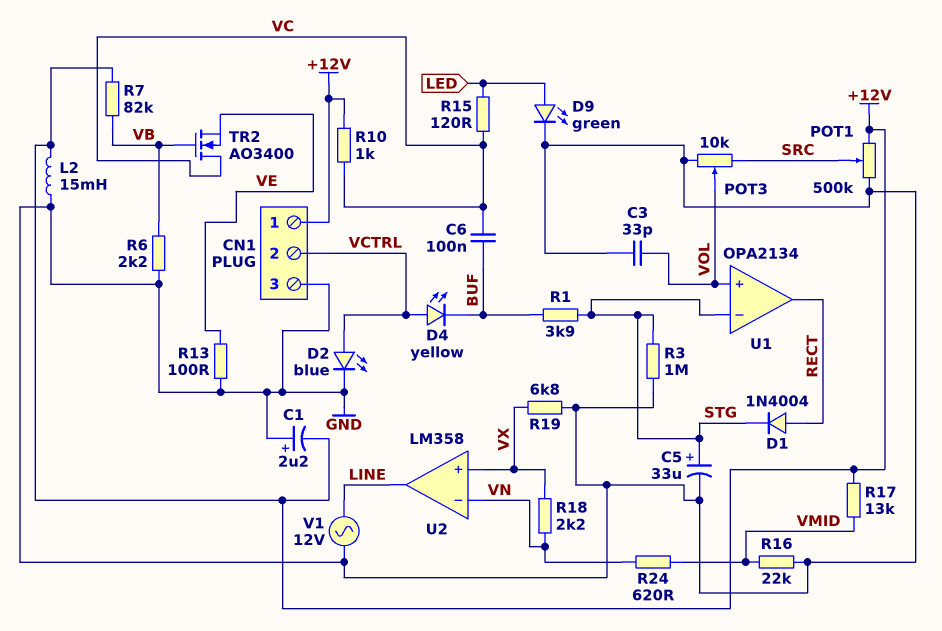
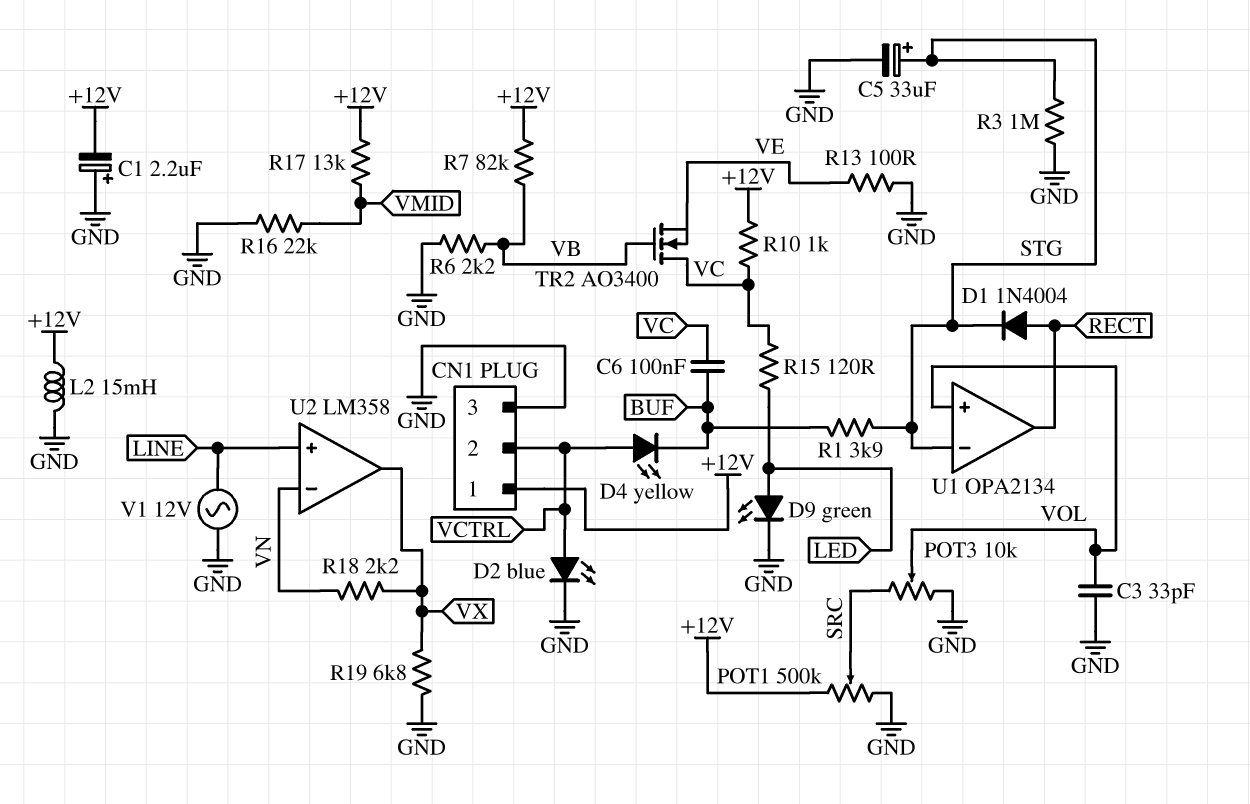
R24: 620 (VMID, VN) -> none
U2 pin in+: VX -> LINE
U2 pin out: LINE -> VX

